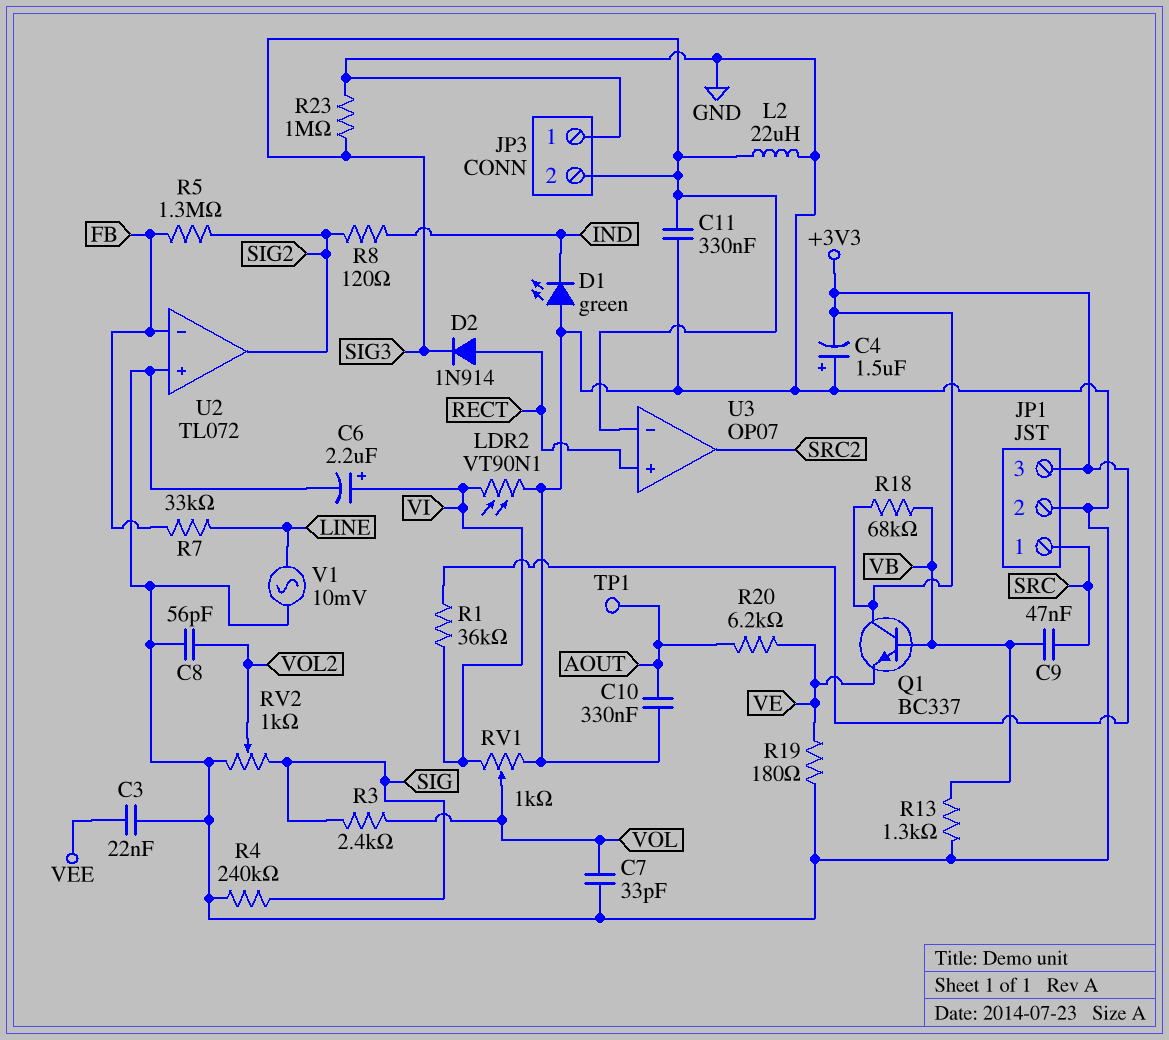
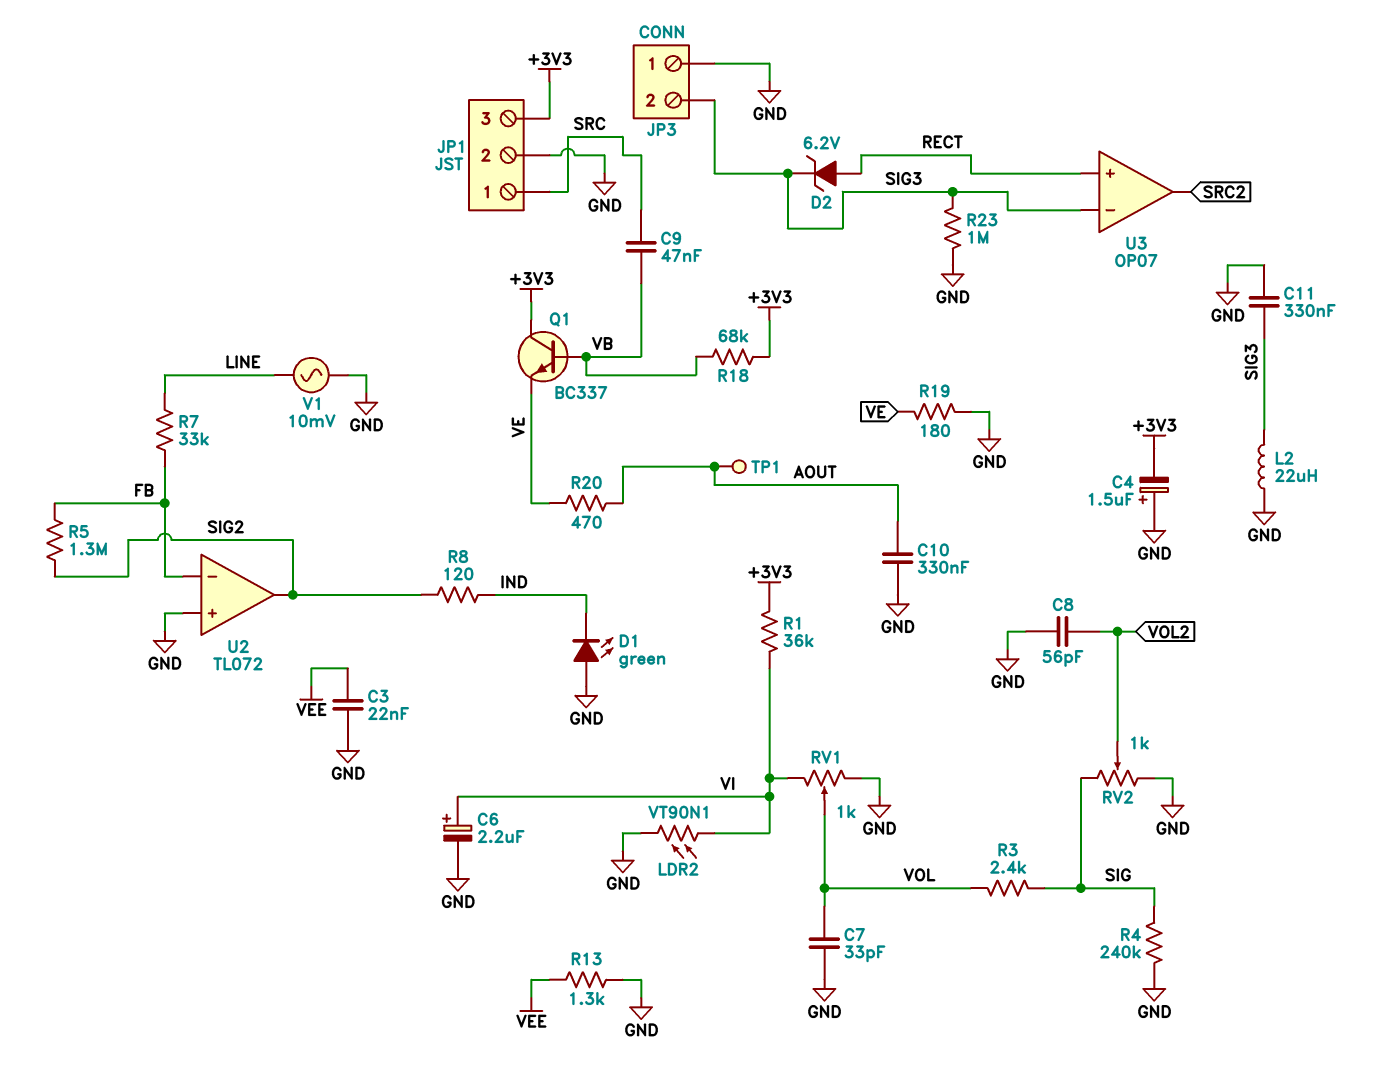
D2: diode 1N914 (A RECT, K SIG3) -> zener 6.2V (A RECT, K SIG3)
R13: 1.3k (GND, VB) -> 1.3k (GND, VEE)
R20: 6.2k (AOUT, VE) -> 470 (AOUT, VE)

